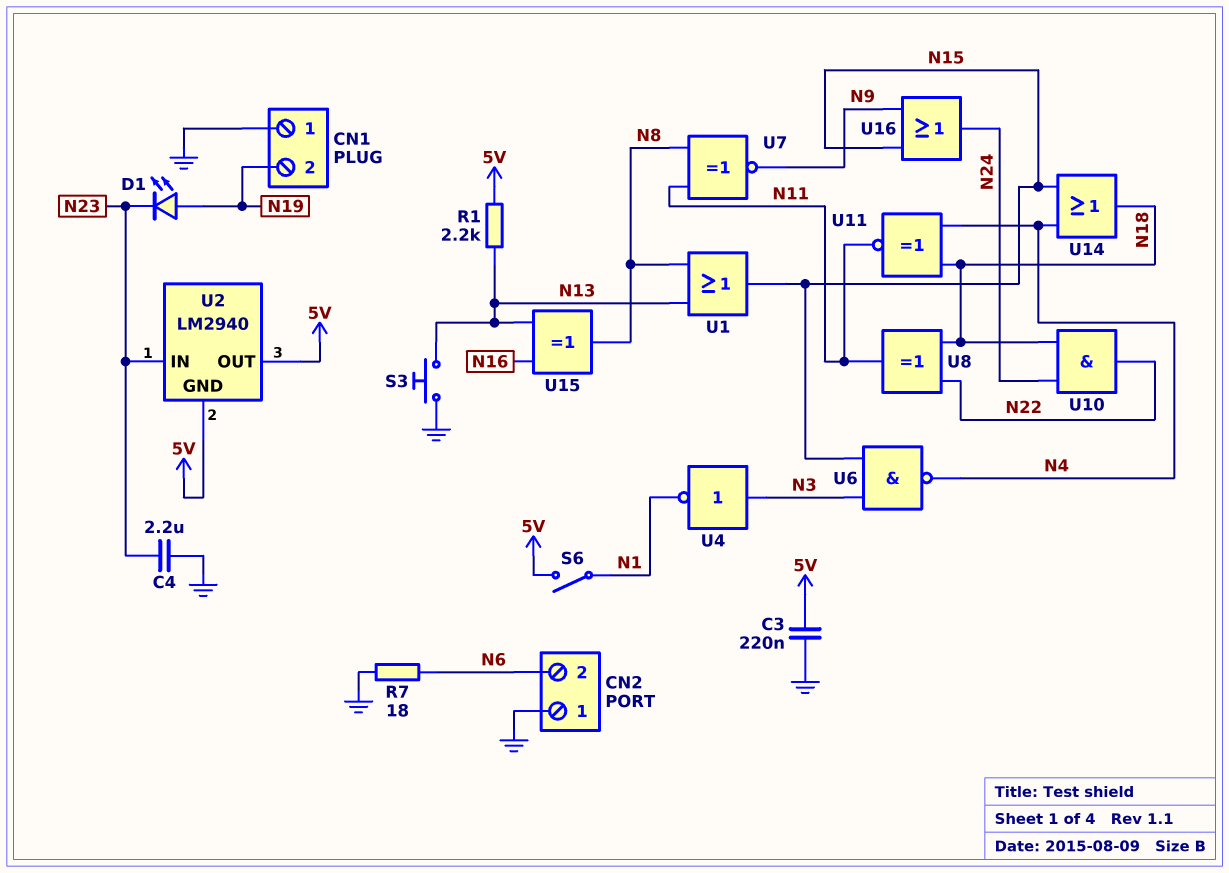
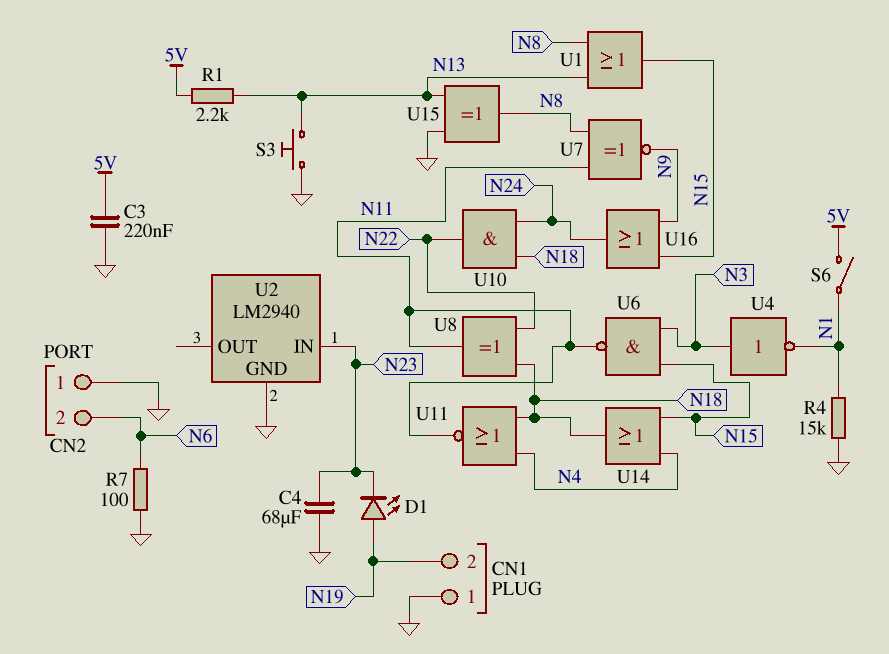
C4: 2.2uF (GND, N23) -> 68uF (GND, N23)
R4: none -> 15k (GND, N1)
R7: 18 (GND, N6) -> 100 (GND, N6)
U2 pin GND: 5V -> GND
U2 pin OUT: 5V -> none
U6: NAND (in N3, in N15, out N4) -> NAND (in N3, in N15, out N11)
U11: XNOR (in N4, in N18, out N11) -> NOR (in N4, in N18, out N11)
U15: XOR (in N13, in N16, out N8) -> XOR (in GND, in N13, out N8)

